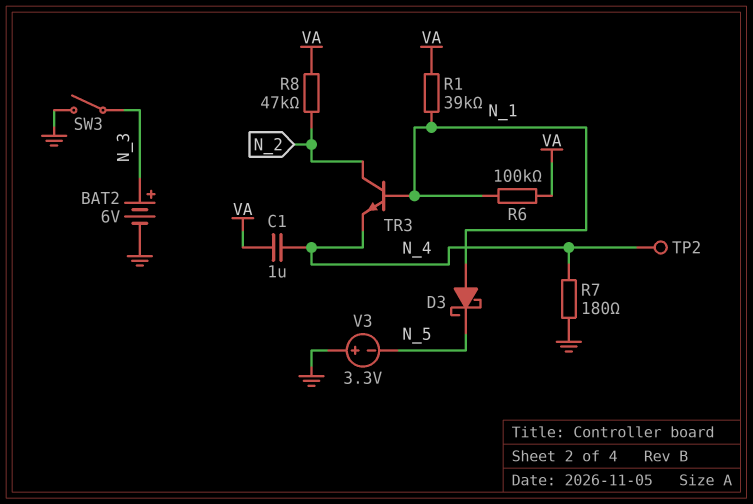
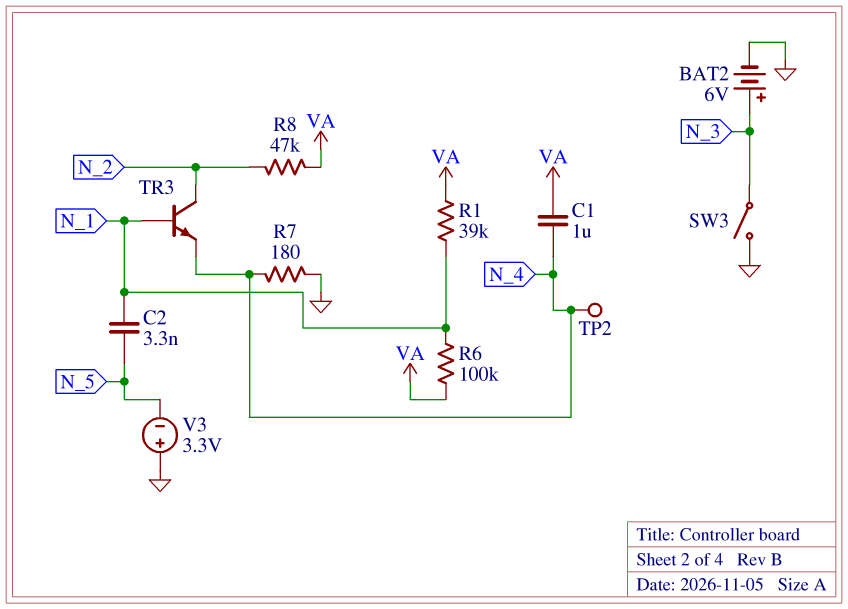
C2: none -> 3.3nF (N_1, N_5)
D3: schottky (A N_1, K N_5) -> none

